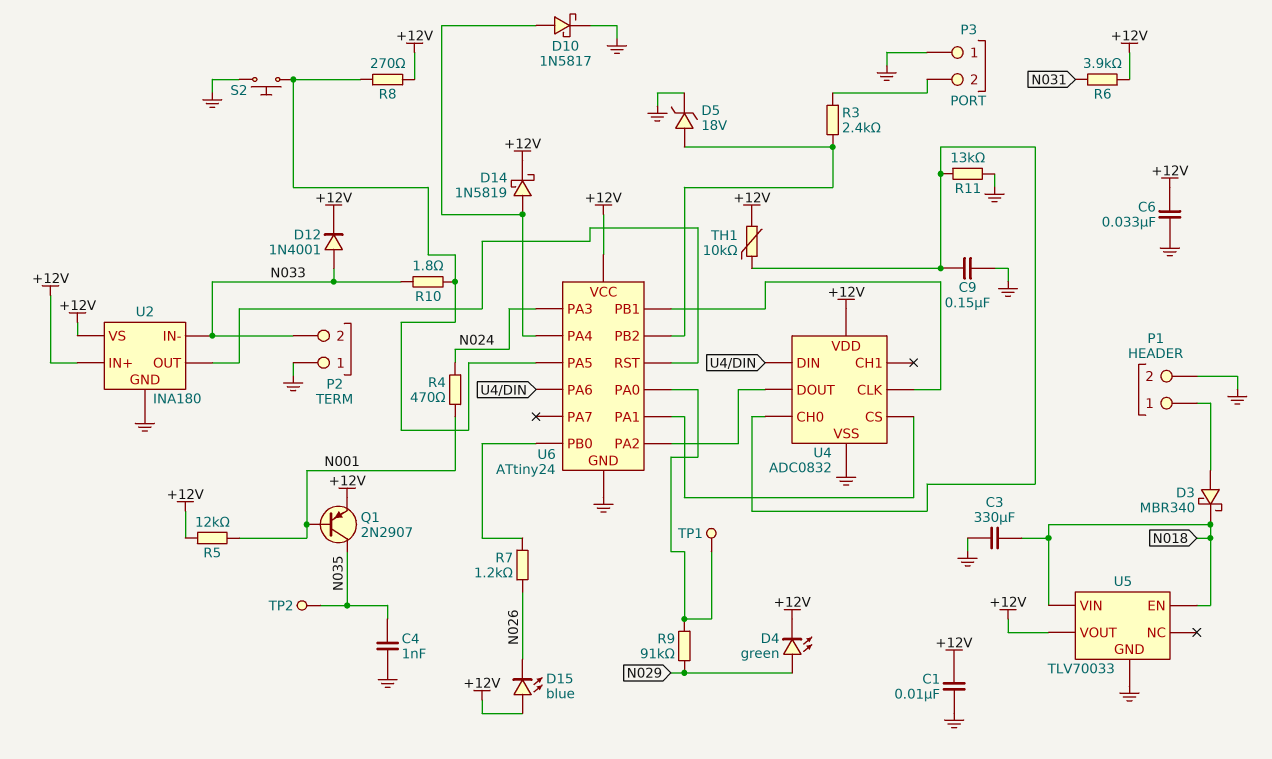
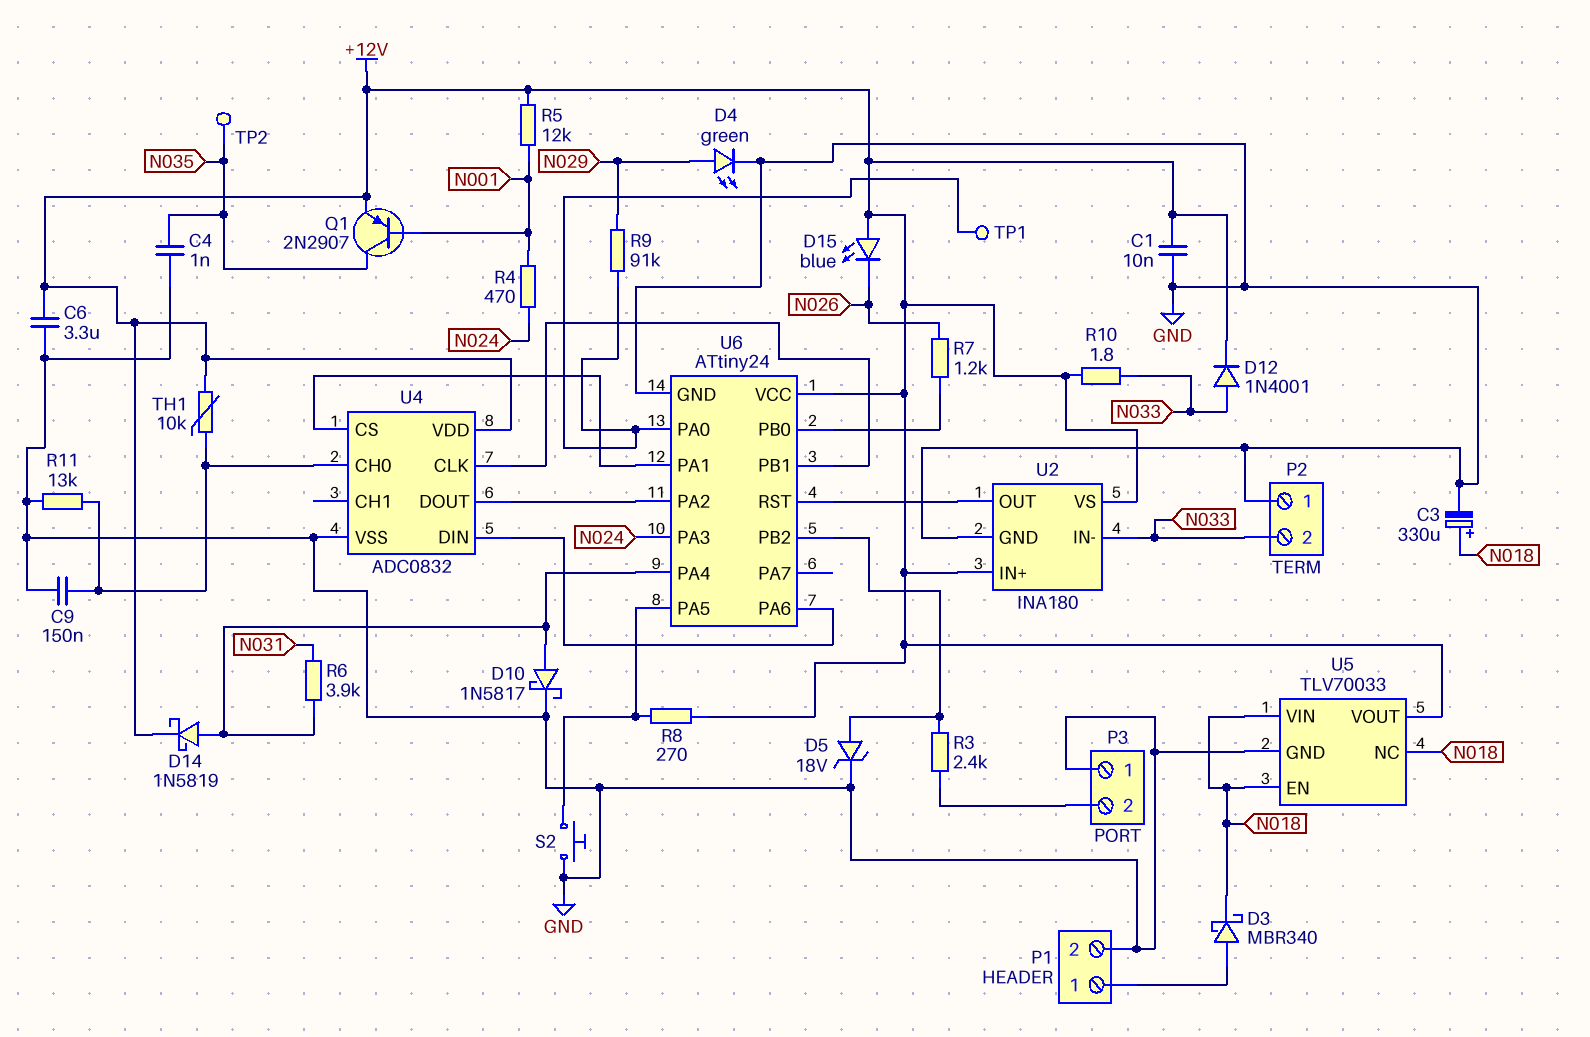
C3: 330uF (GND, N018) -> 330uF (plus N018, minus GND)
C6: 33nF (+12V, GND) -> 3.3uF (+12V, GND)
D4: LED green (A N029, K +12V) -> LED green (A N029, K GND)
R6: 3.9k (+12V, N031) -> 3.9k (N031, U6/PA4)
R10: 1.8 (N033, U6/PA5) -> 1.8 (+12V, N033)
U5 pin NC: none -> N018

